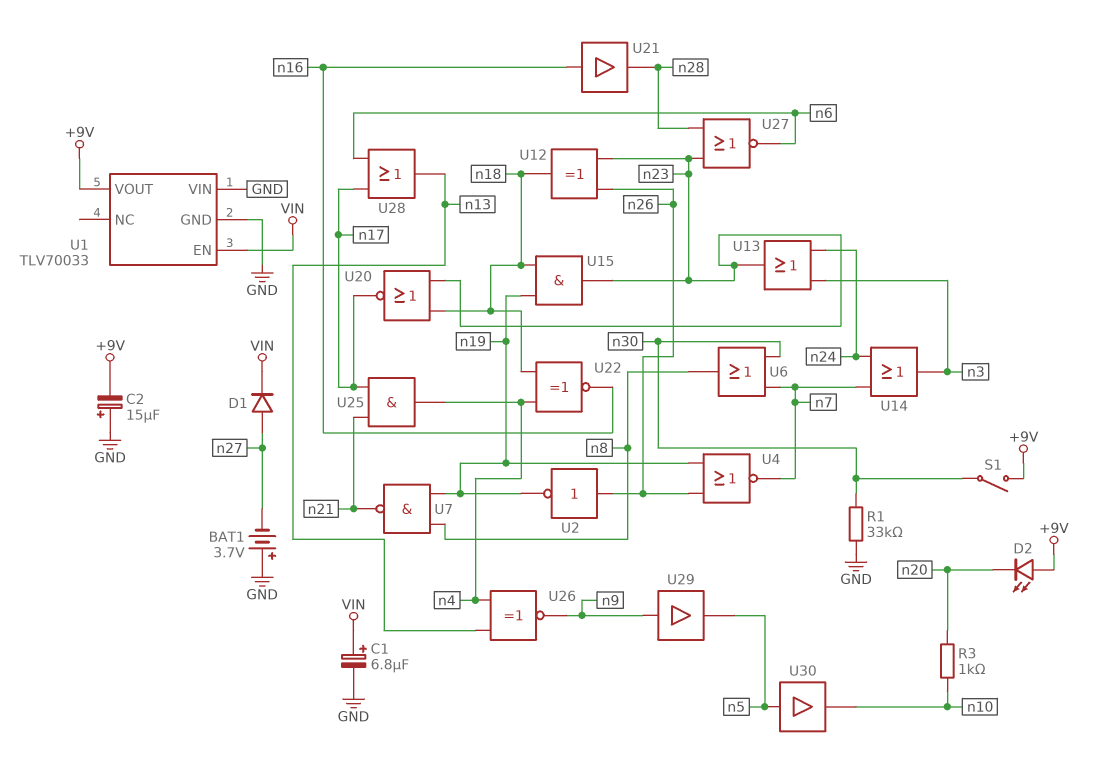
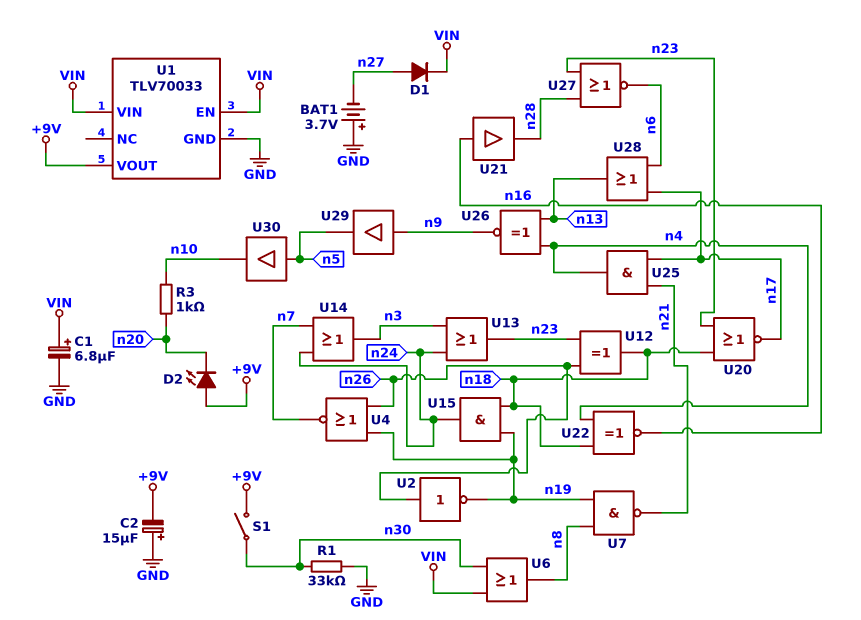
U1 pin VIN: GND -> VIN
U6: OR (in n7, in n30, out n8) -> OR (in VIN, in n30, out n8)
U15: AND (in n18, in n19, out n23) -> AND (in n18, in n19, out n24)

